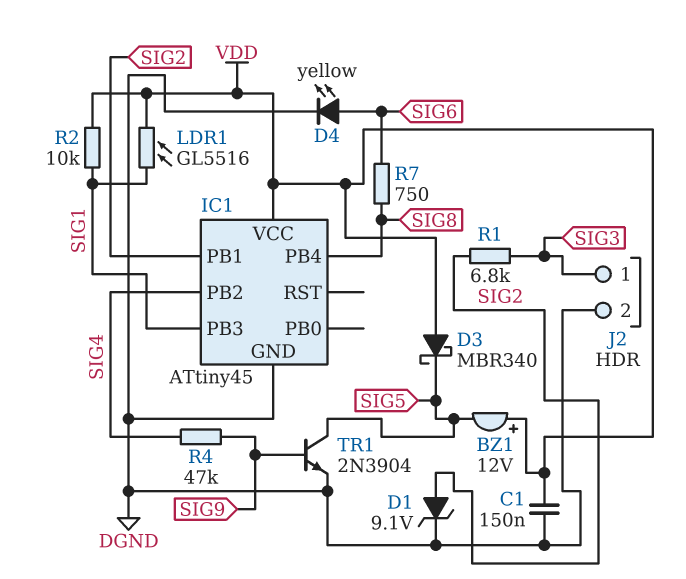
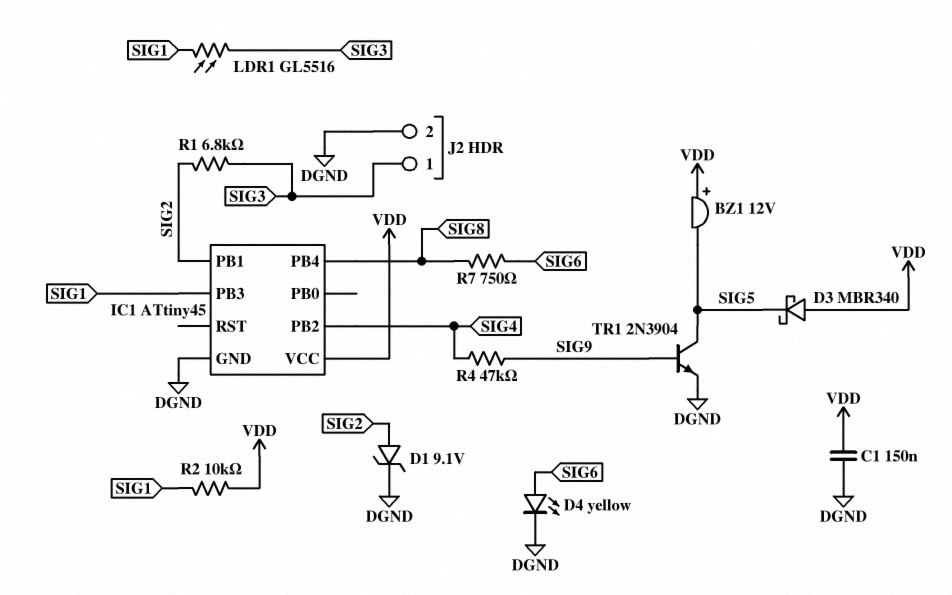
LDR1: GL5516 (SIG1, VDD) -> GL5516 (SIG1, SIG3)

